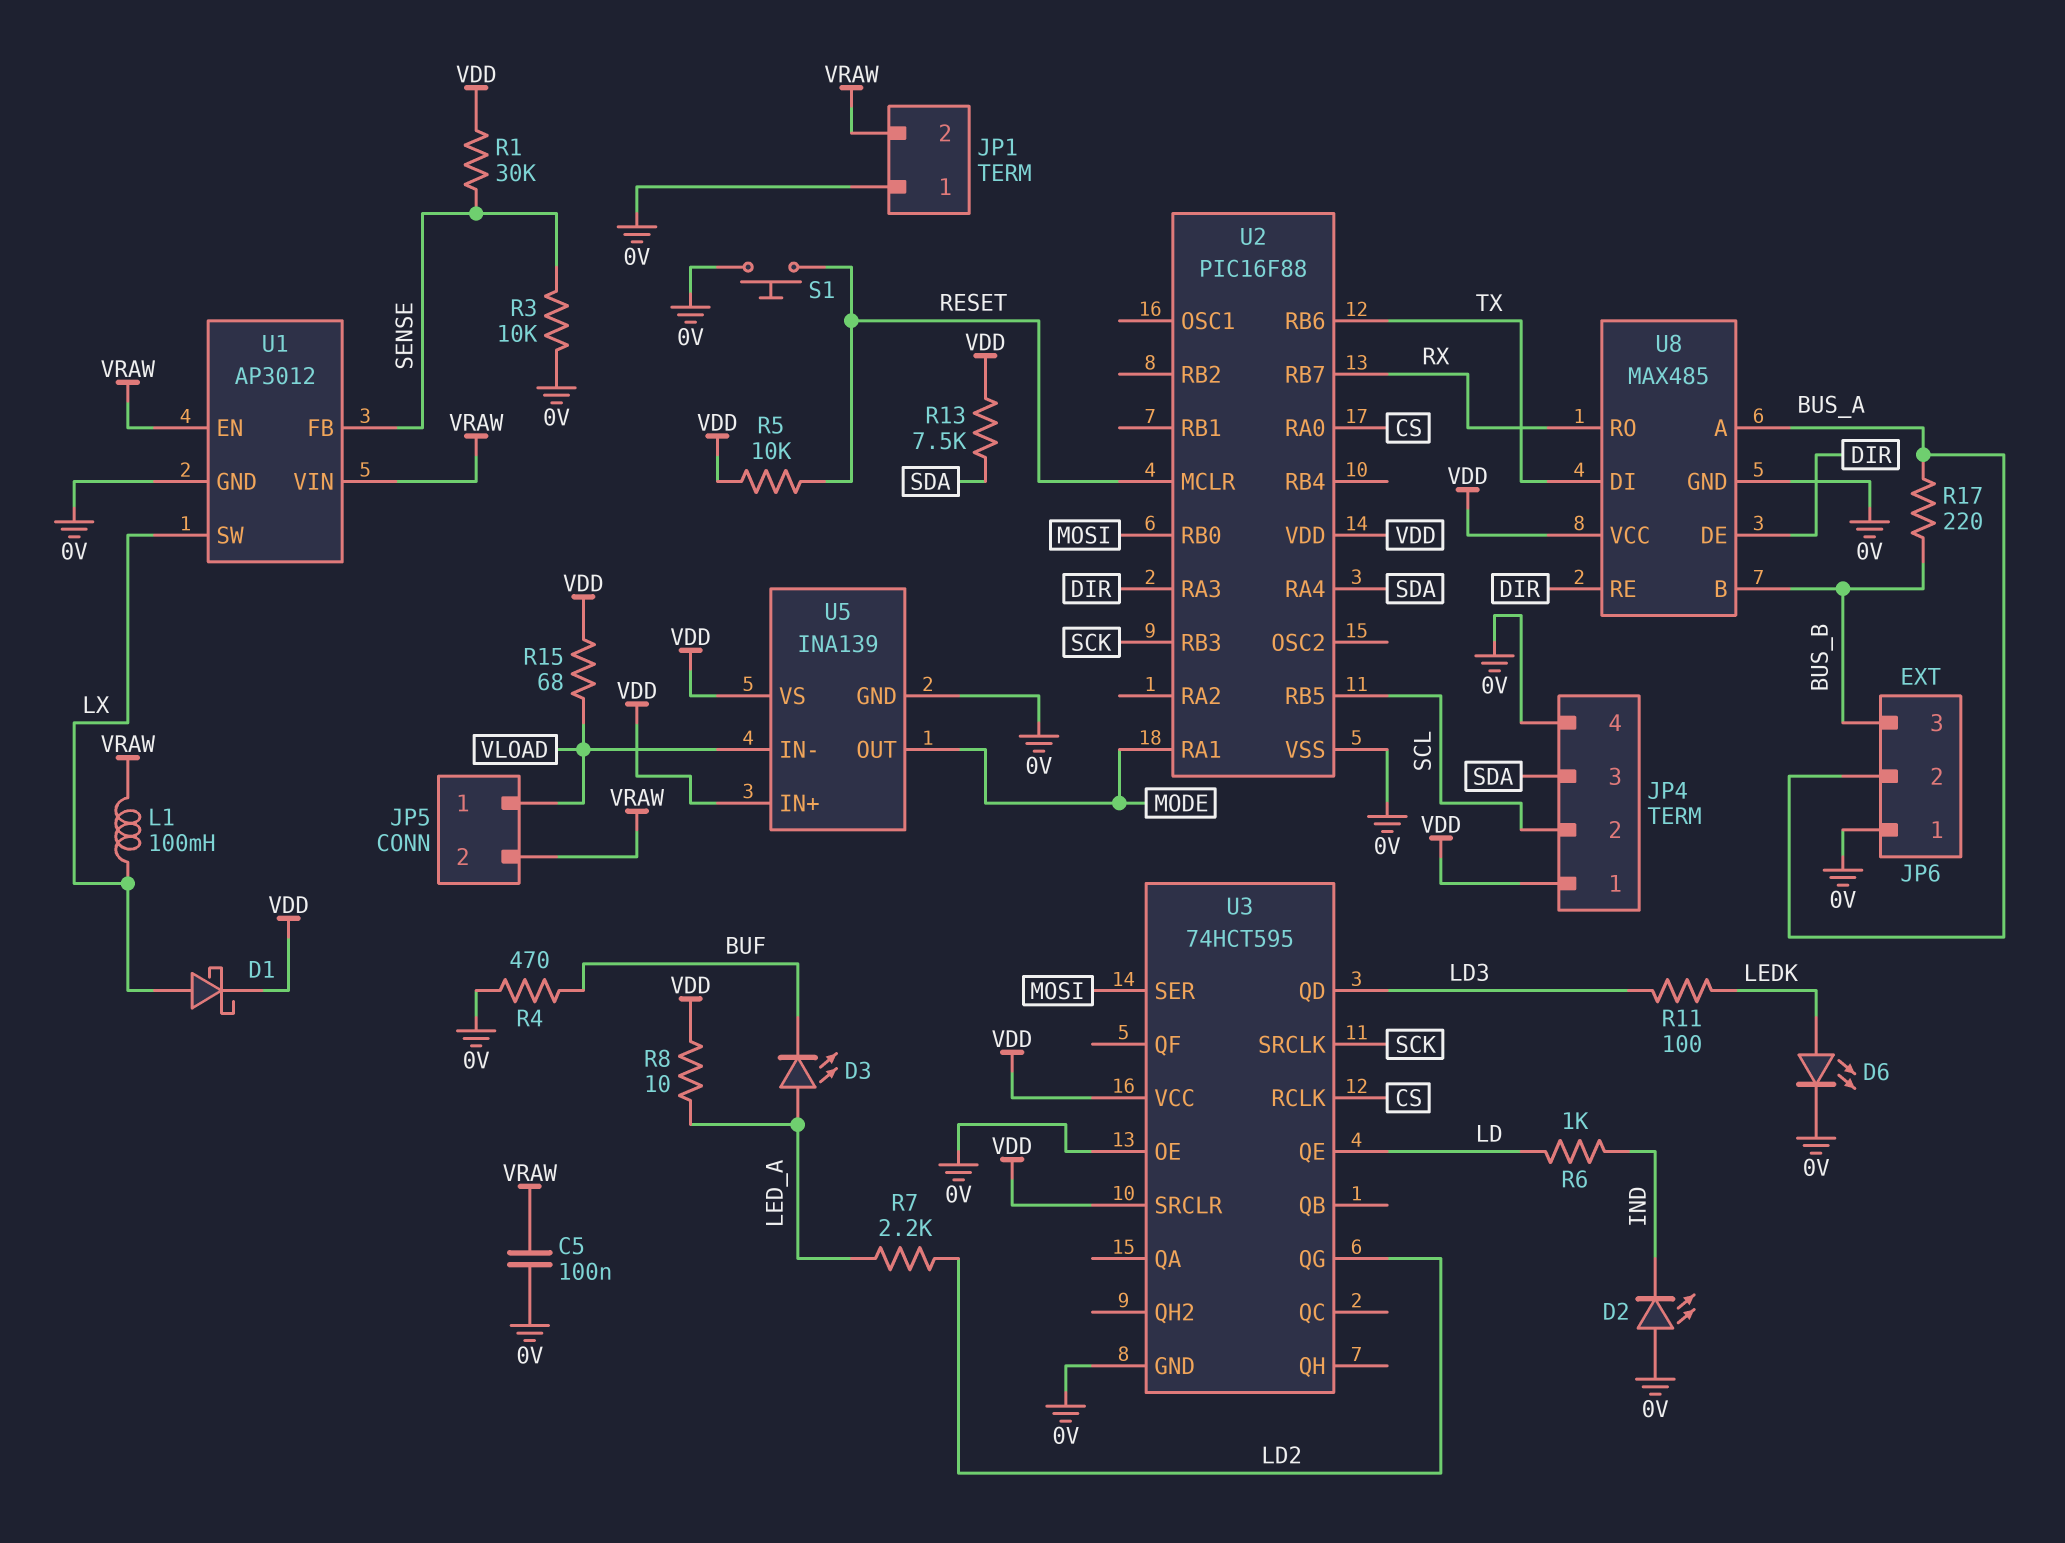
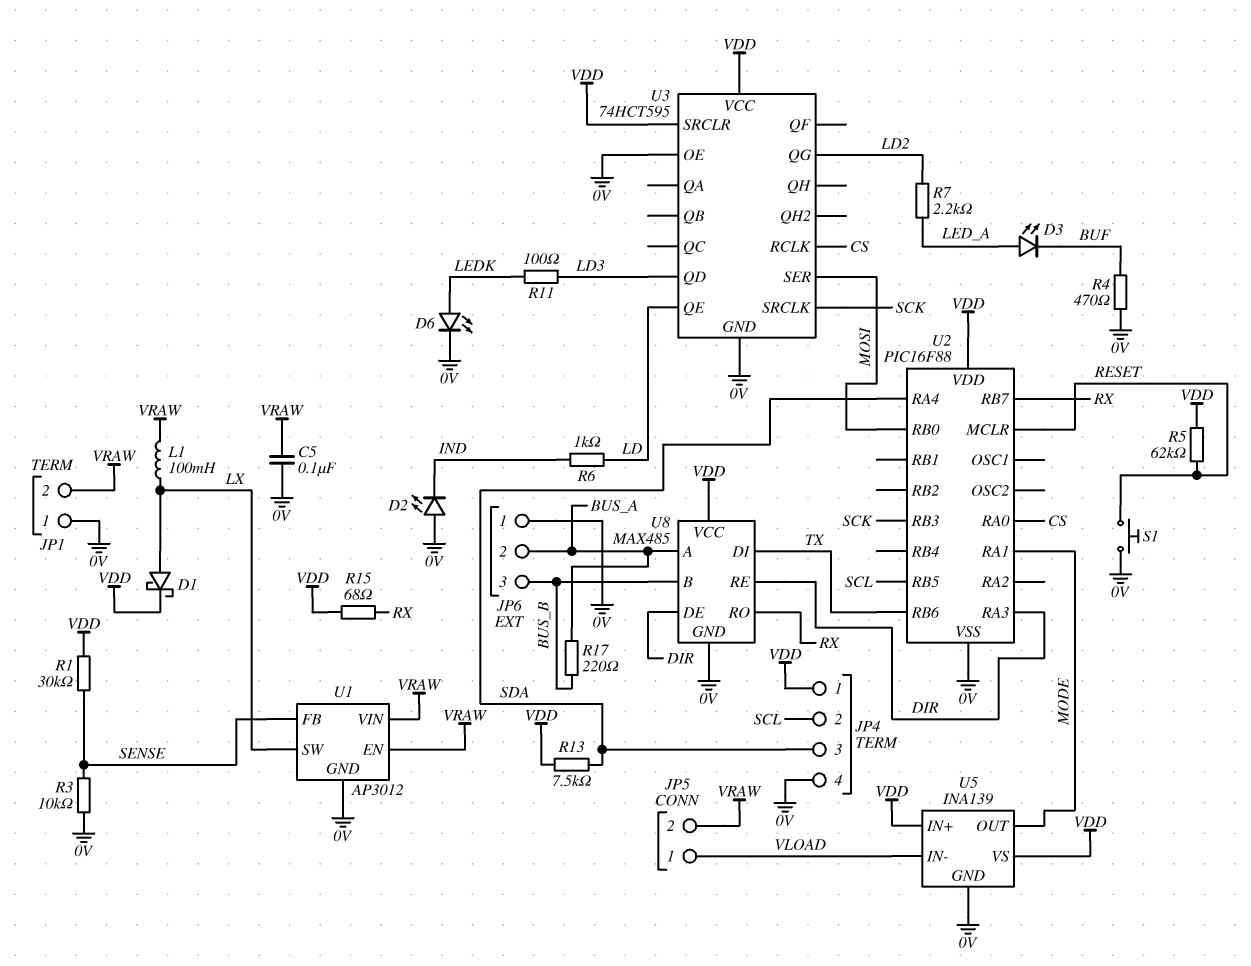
R5: 10k (RESET, VDD) -> 62k (RESET, VDD)
R8: 10 (LED_A, VDD) -> none
R15: 68 (VDD, VLOAD) -> 68 (RX, VDD)

